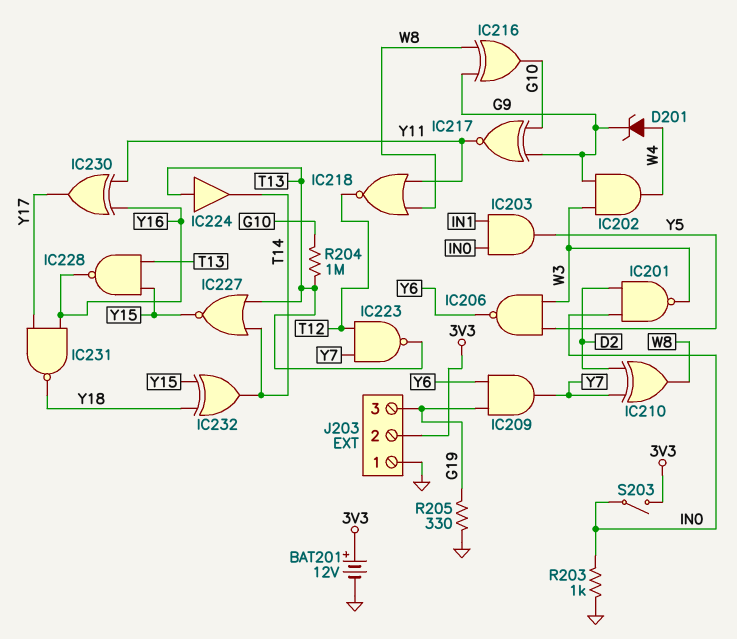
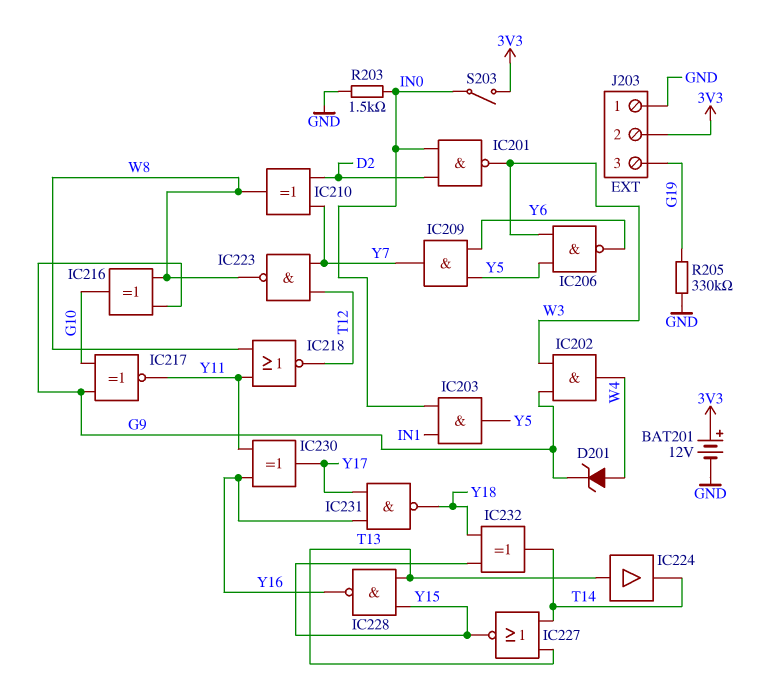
IC209: AND (in G19, in Y6, out Y7) -> AND (in Y5, in Y6, out Y7)
IC223: NAND (in T12, in Y7, out T13) -> NAND (in T12, in Y7, out W8)
R203: 1k (GND, IN0) -> 1.5k (GND, IN0)
R204: 1M (G10, T13) -> none
R205: 330 (G19, GND) -> 330k (G19, GND)

